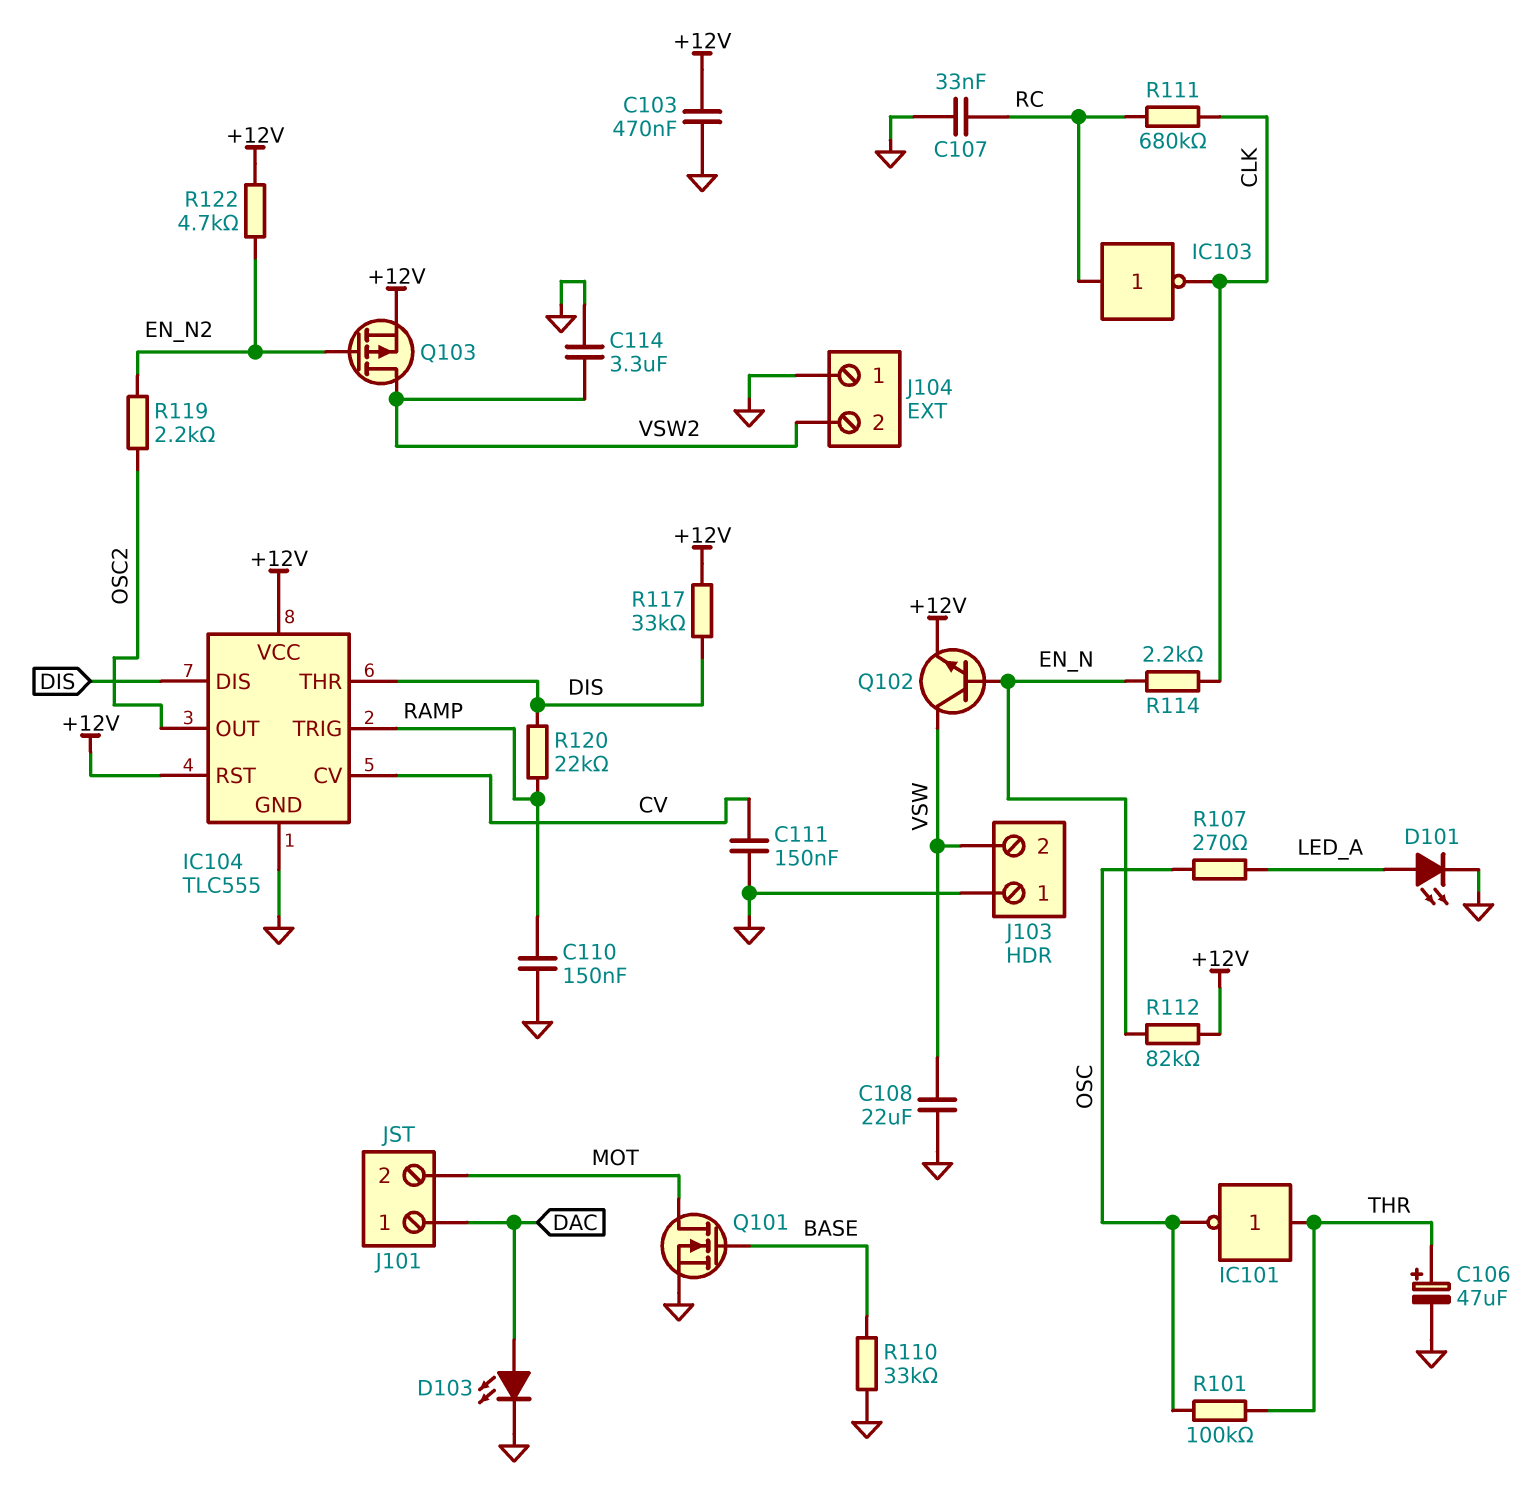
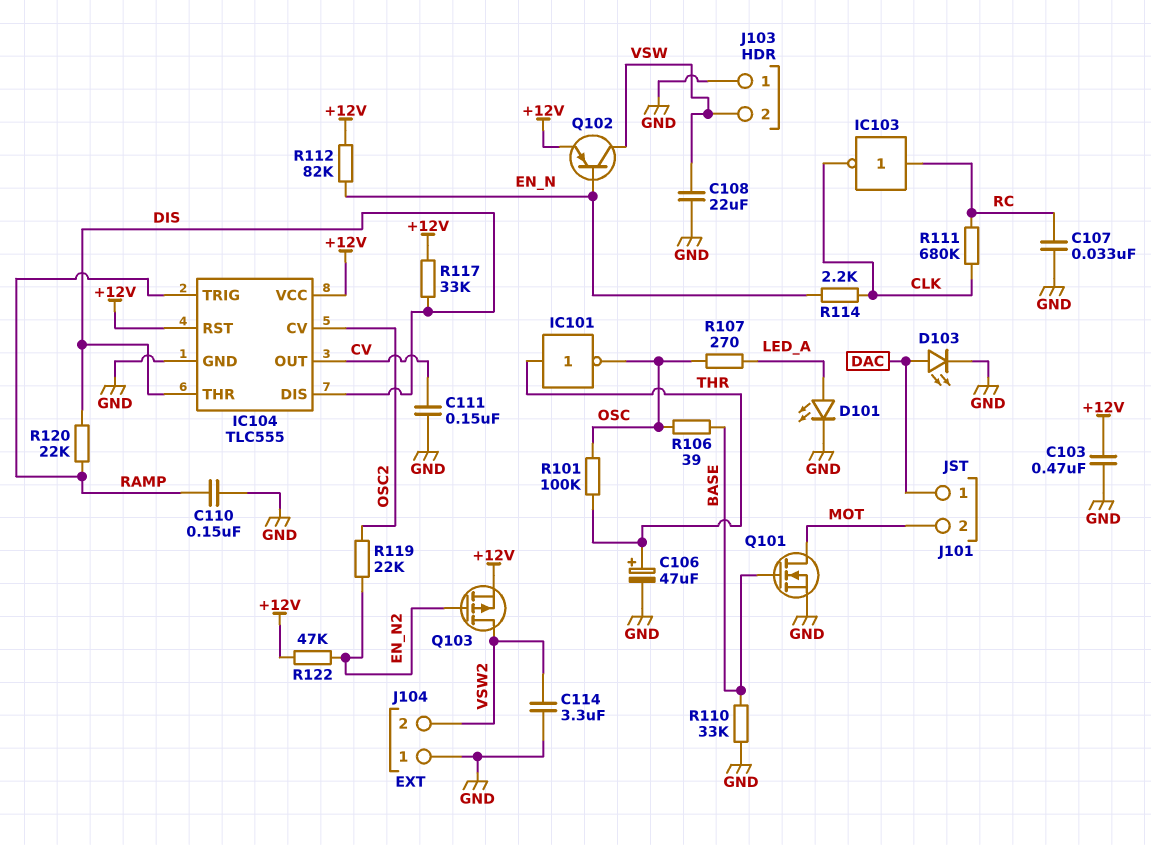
IC104 pin CV: CV -> OSC2
IC104 pin OUT: OSC2 -> CV
Q102: NPN (B EN_N, C VSW, E +12V) -> PNP (B EN_N, C VSW, E +12V)
R106: none -> 39 (BASE, OSC)
R119: 2.2k (EN_N2, OSC2) -> 22k (EN_N2, OSC2)
R122: 4.7k (+12V, EN_N2) -> 47k (+12V, EN_N2)

